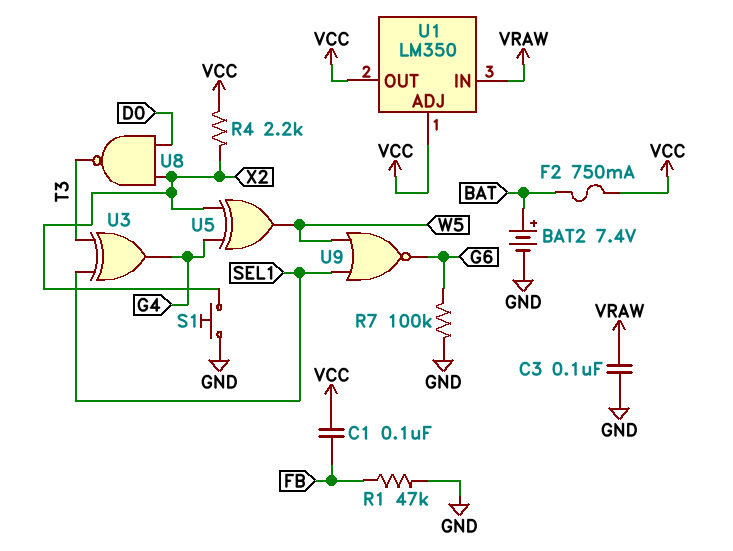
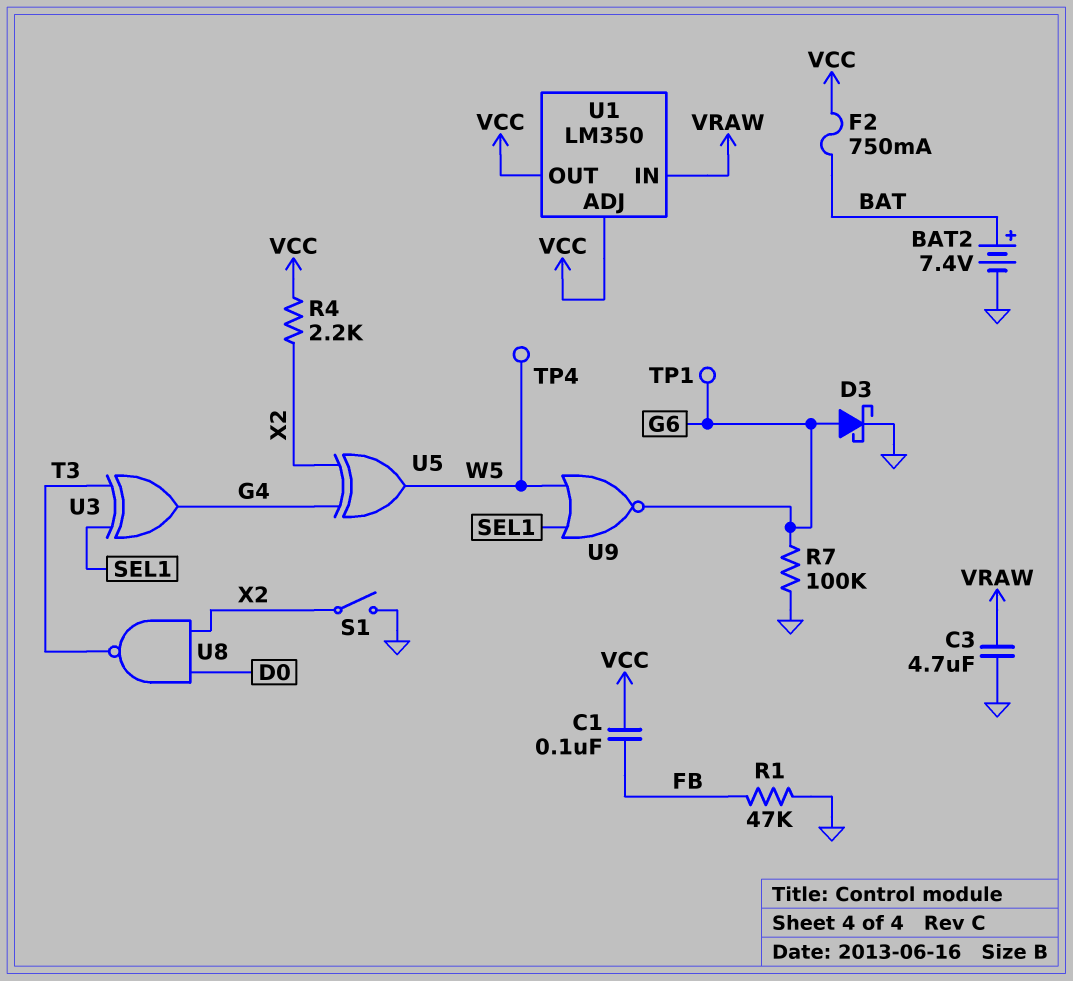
C3: 100nF (GND, VRAW) -> 4.7uF (GND, VRAW)
D3: none -> schottky (A G6, K GND)
S1: button (GND, X2) -> switch (GND, X2)
TP1: none -> test point (G6)
TP4: none -> test point (W5)

